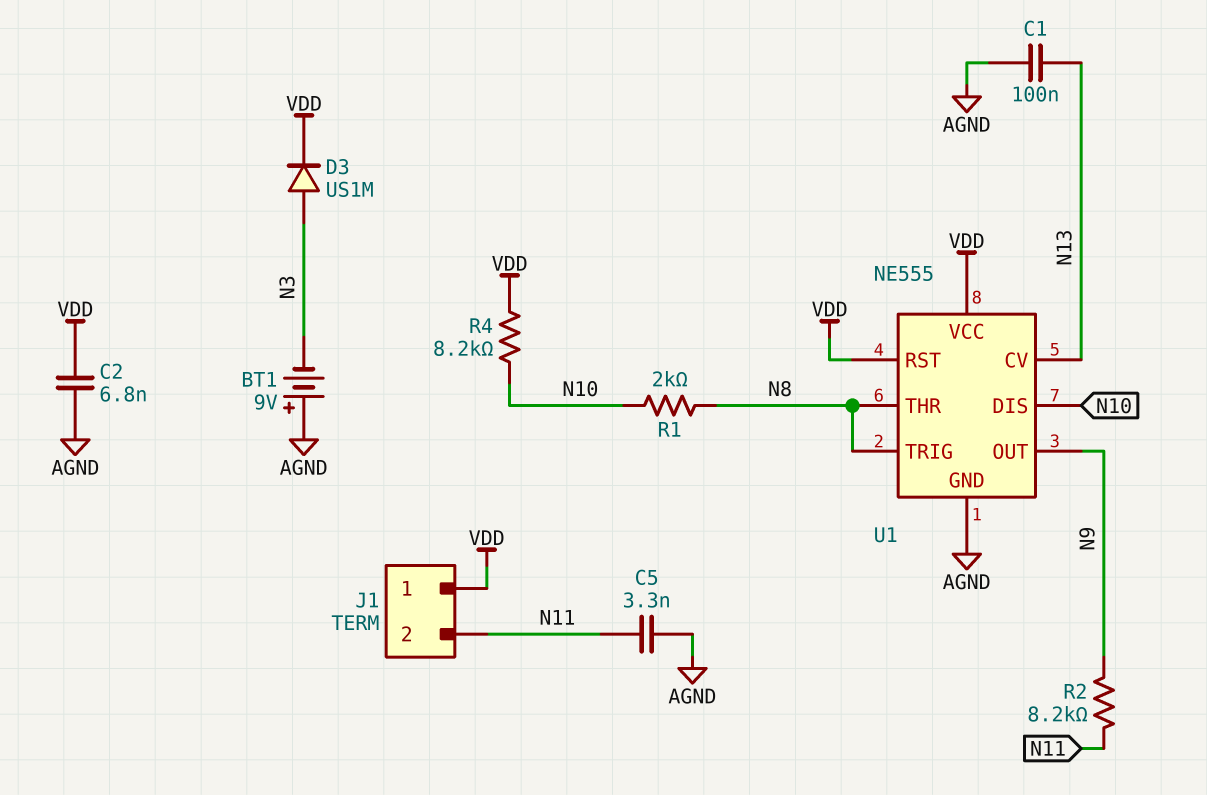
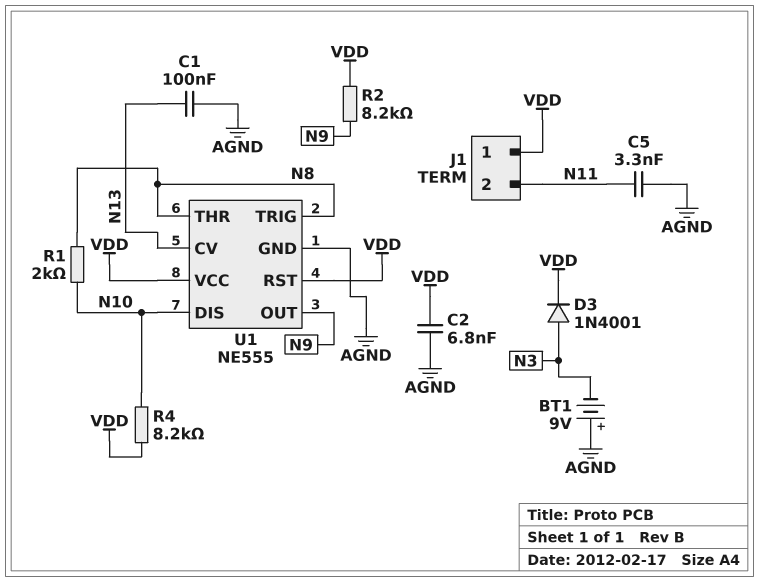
D3: diode US1M (A N3, K VDD) -> diode 1N4001 (A N3, K VDD)
R2: 8.2k (N9, N11) -> 8.2k (N9, VDD)

